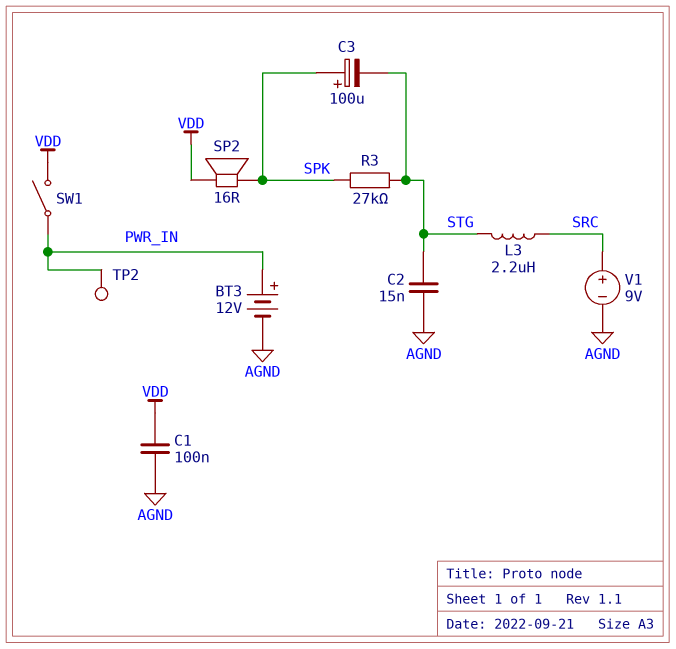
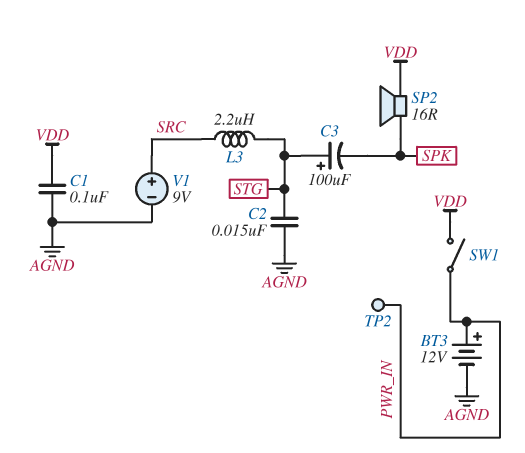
C3: 100uF (plus SPK, minus STG) -> 100uF (plus STG, minus SPK)
R3: 27k (SPK, STG) -> none

